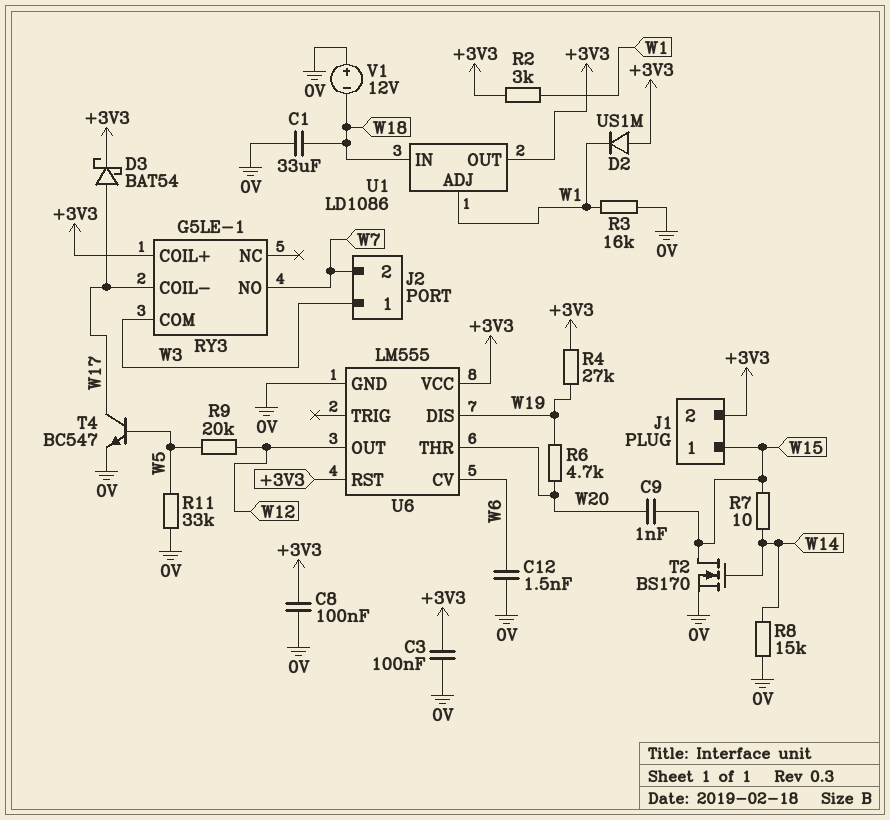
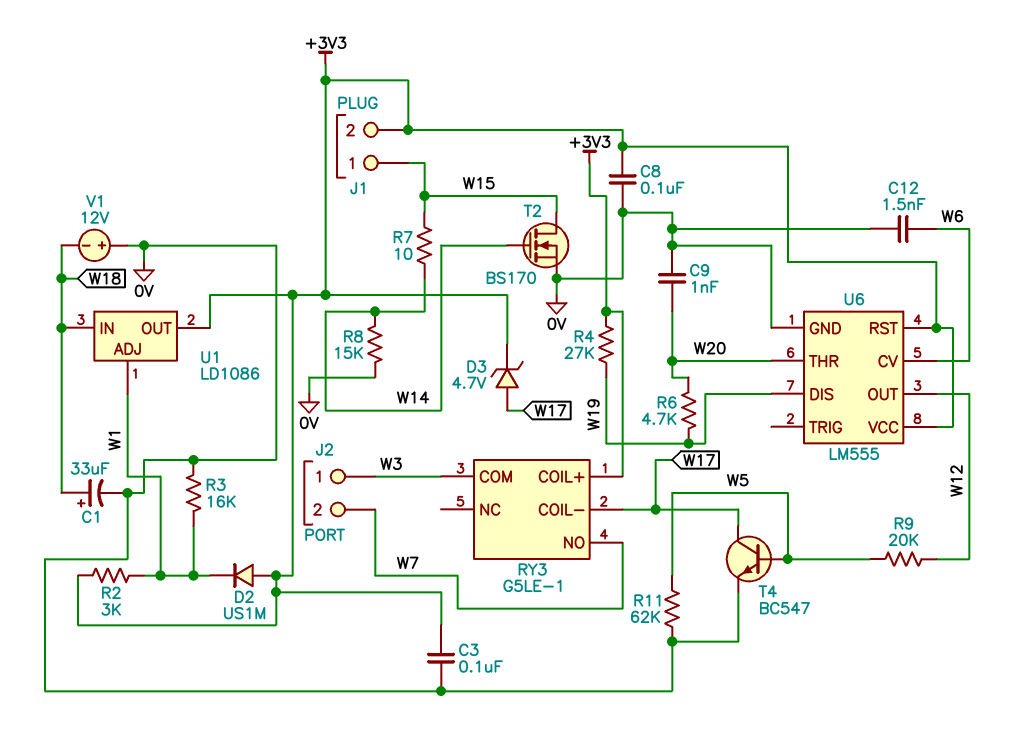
C1: 33uF (0V, W18) -> 33uF (plus W18, minus 0V)
C9: 1nF (W15, W20) -> 1nF (0V, W20)
D3: schottky BAT54 (A W17, K +3V3) -> zener 4.7V (A W17, K +3V3)
R11: 33k (0V, W5) -> 62k (0V, W5)

